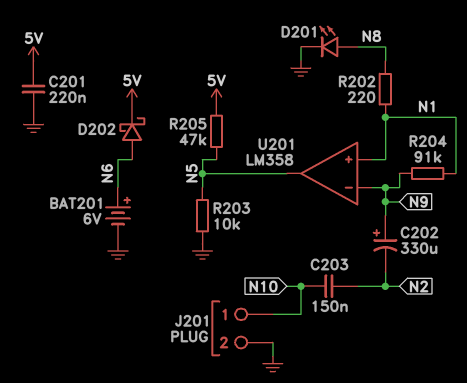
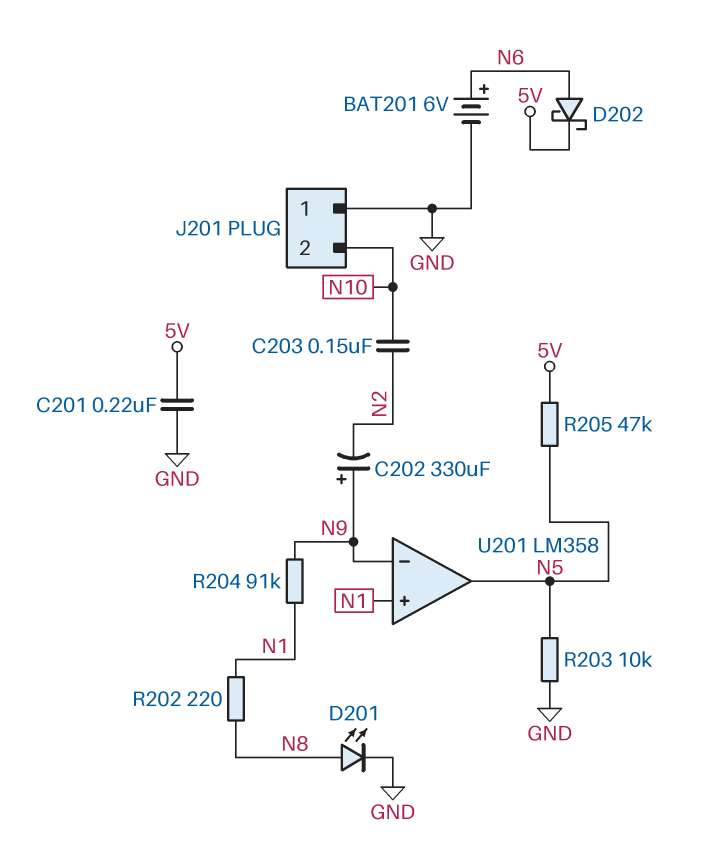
J201 pin 1: N10 -> GND
J201 pin 2: GND -> N10

